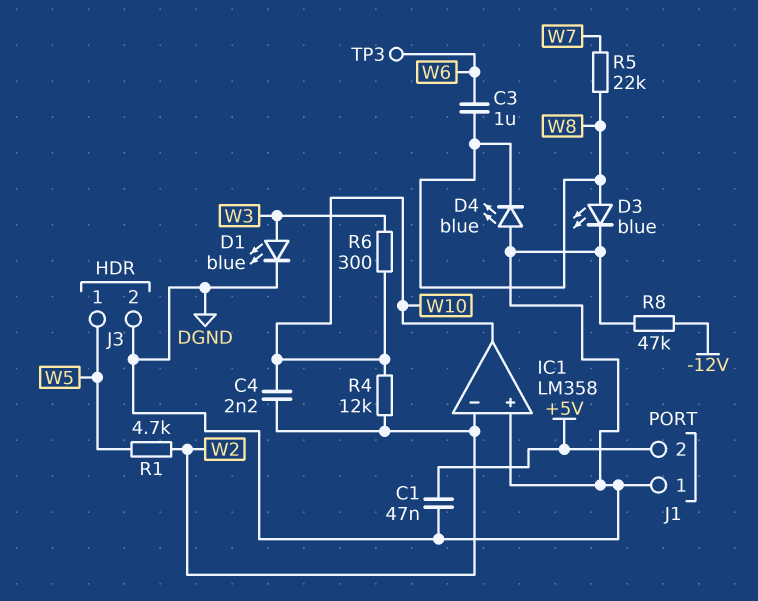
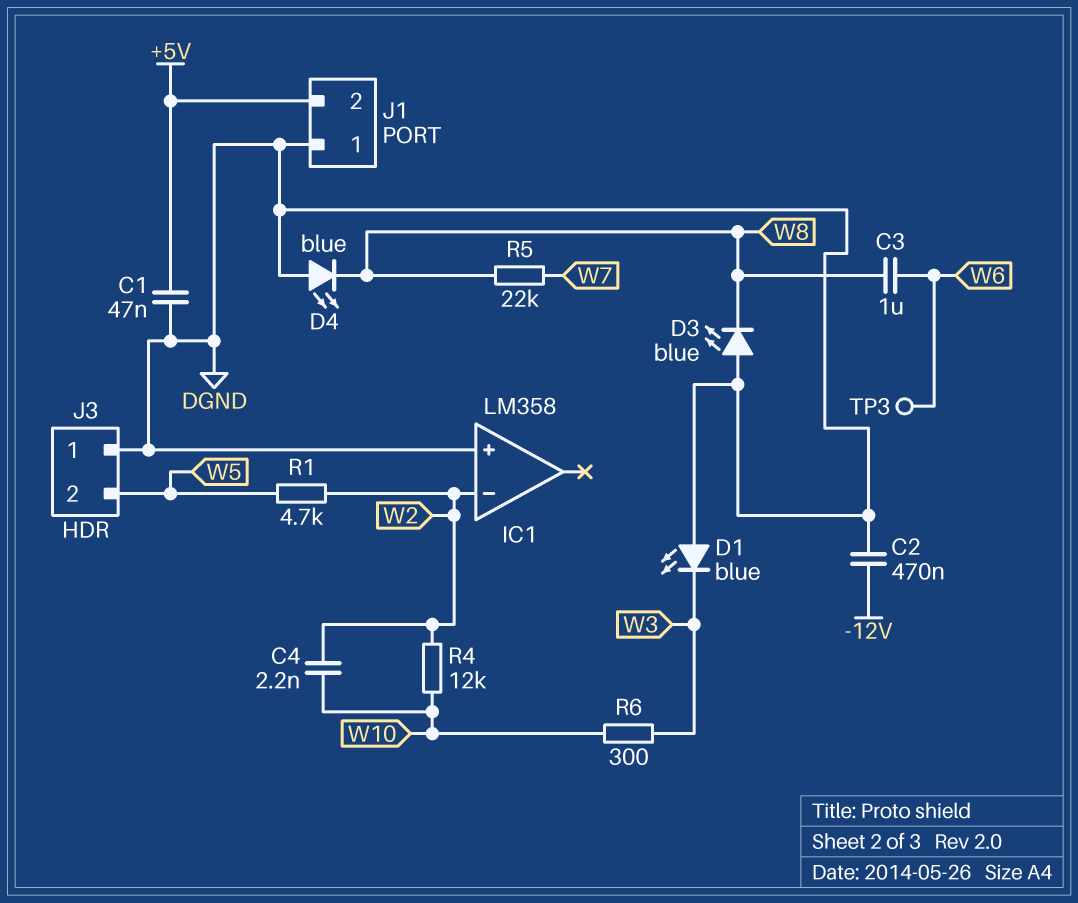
C2: none -> 470nF (-12V, DGND)
D1: LED blue (A W3, K DGND) -> LED blue (A DGND, K W3)
D3: LED blue (A W8, K DGND) -> LED blue (A DGND, K W8)
IC1 pin out: W10 -> none
J3 pin 1: W5 -> DGND
J3 pin 2: DGND -> W5
R8: 47k (-12V, DGND) -> none

